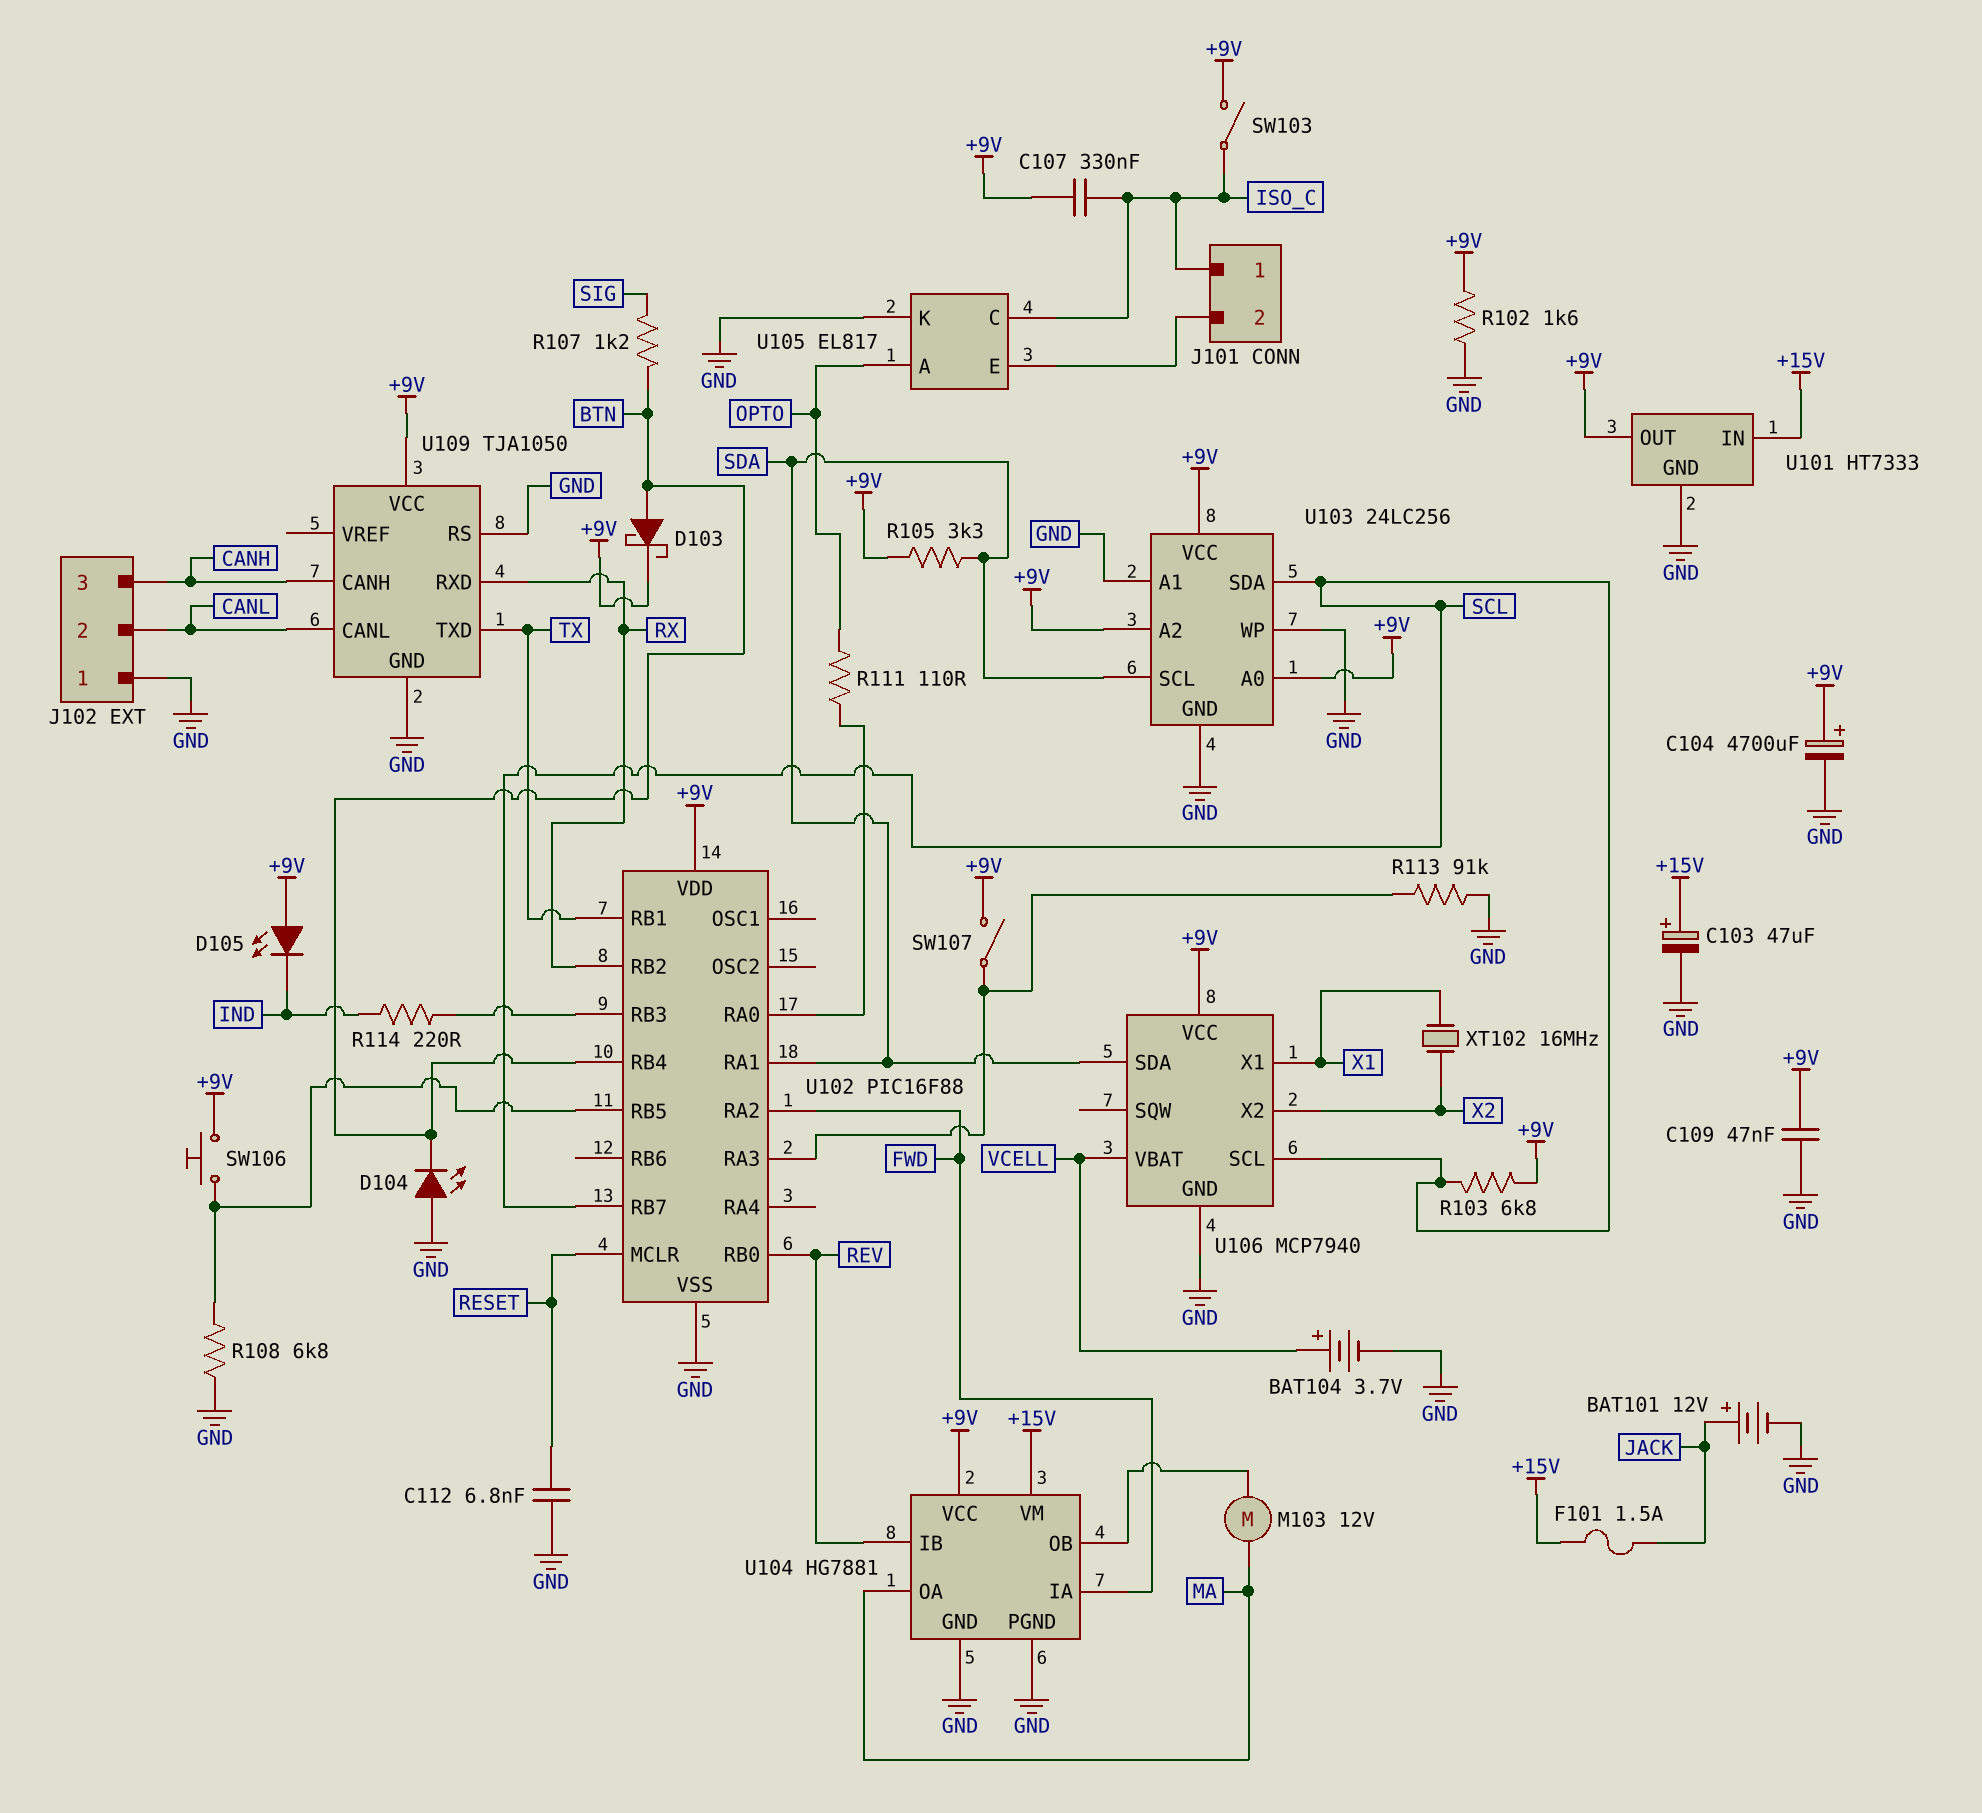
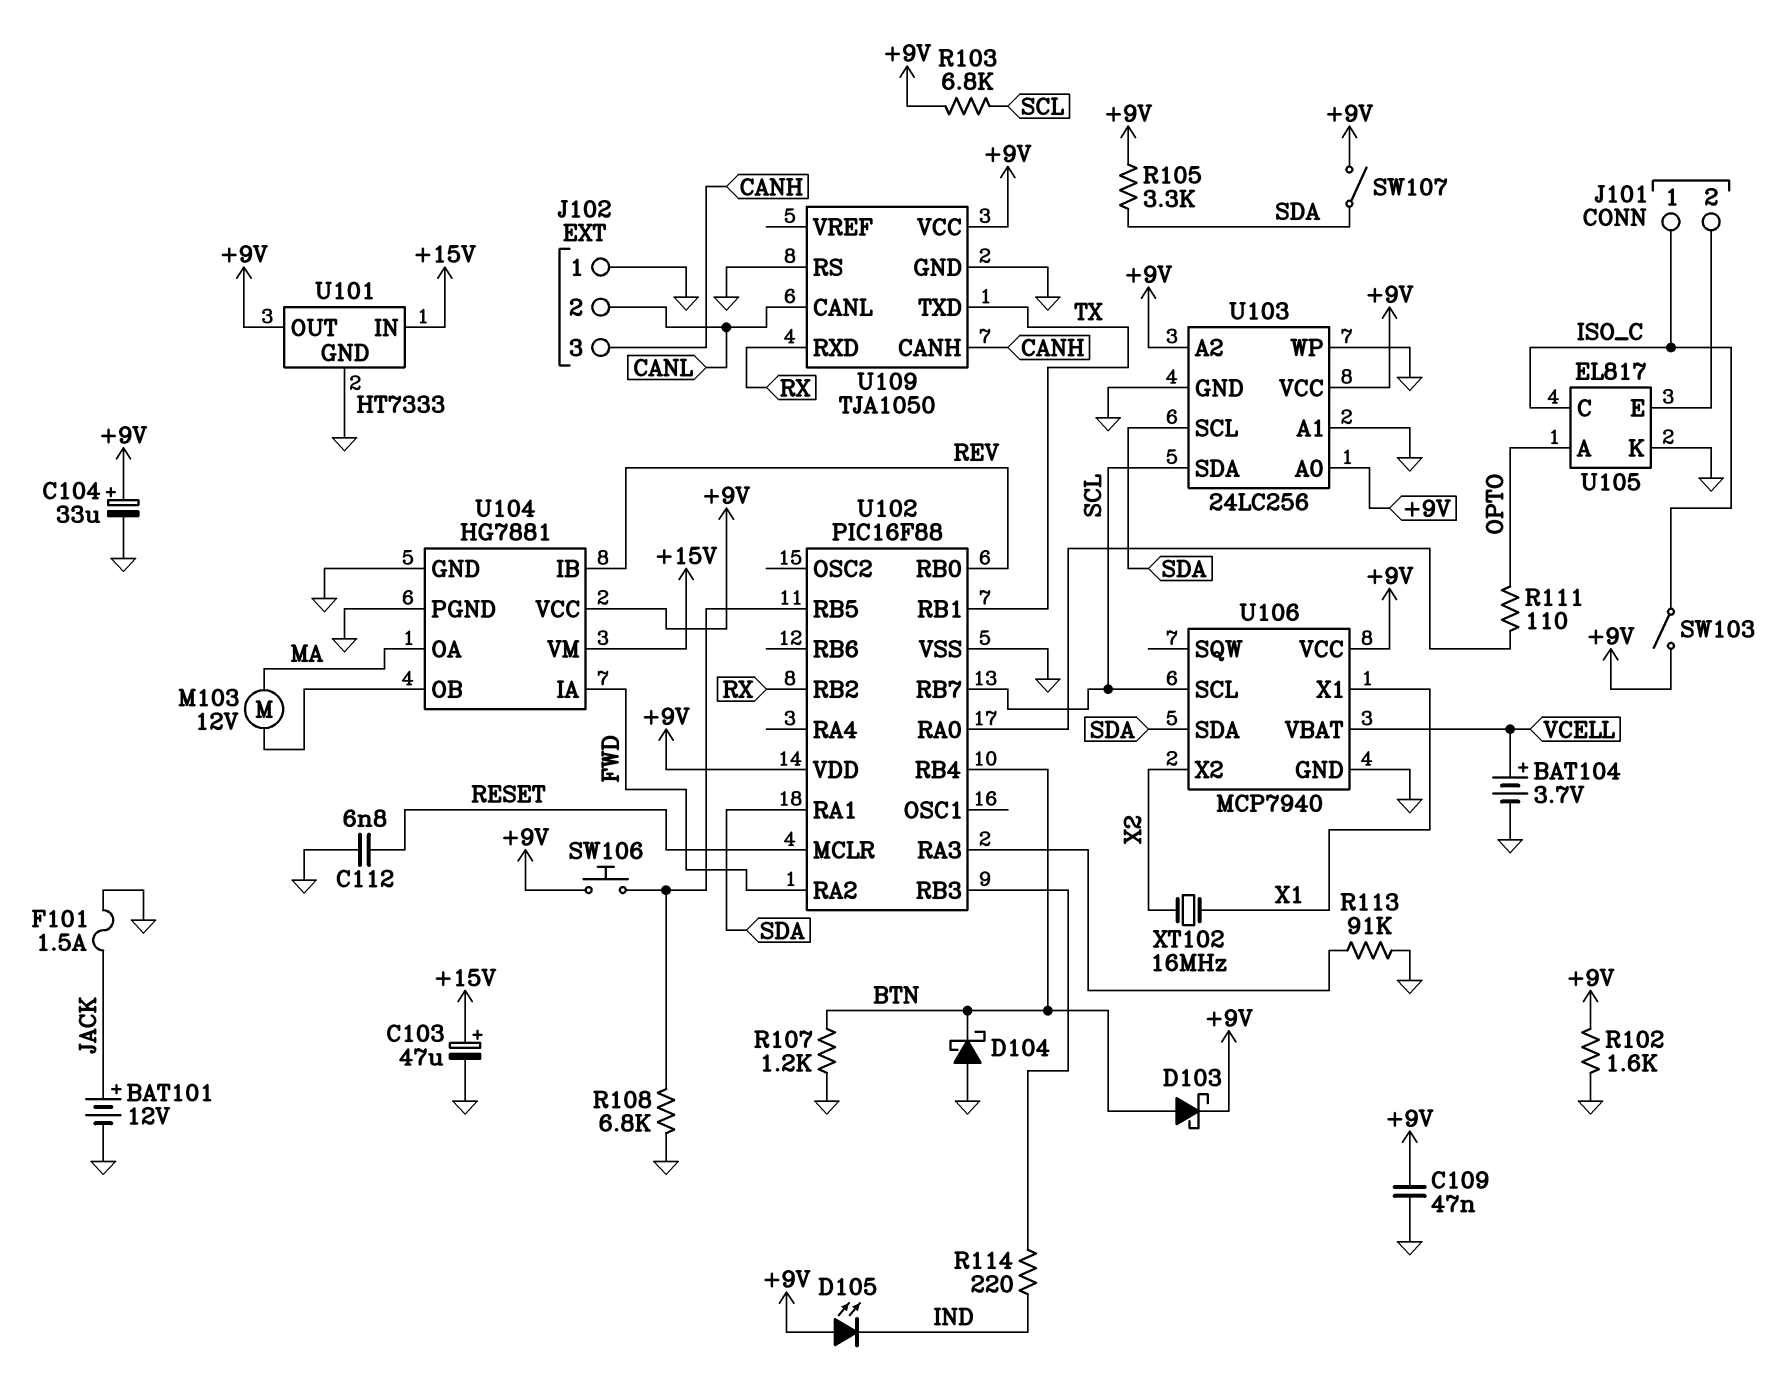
C104: 4700uF (plus +9V, minus GND) -> 33uF (plus +9V, minus GND)
C107: 330nF (+9V, ISO_C) -> none
D104: LED (A GND, K BTN) -> schottky (A GND, K BTN)
F101: 1.5A (+15V, JACK) -> 1.5A (GND, JACK)
R107: 1.2k (BTN, SIG) -> 1.2k (BTN, GND)
SW107: switch (+9V, U102/RA3) -> switch (+9V, SDA)

